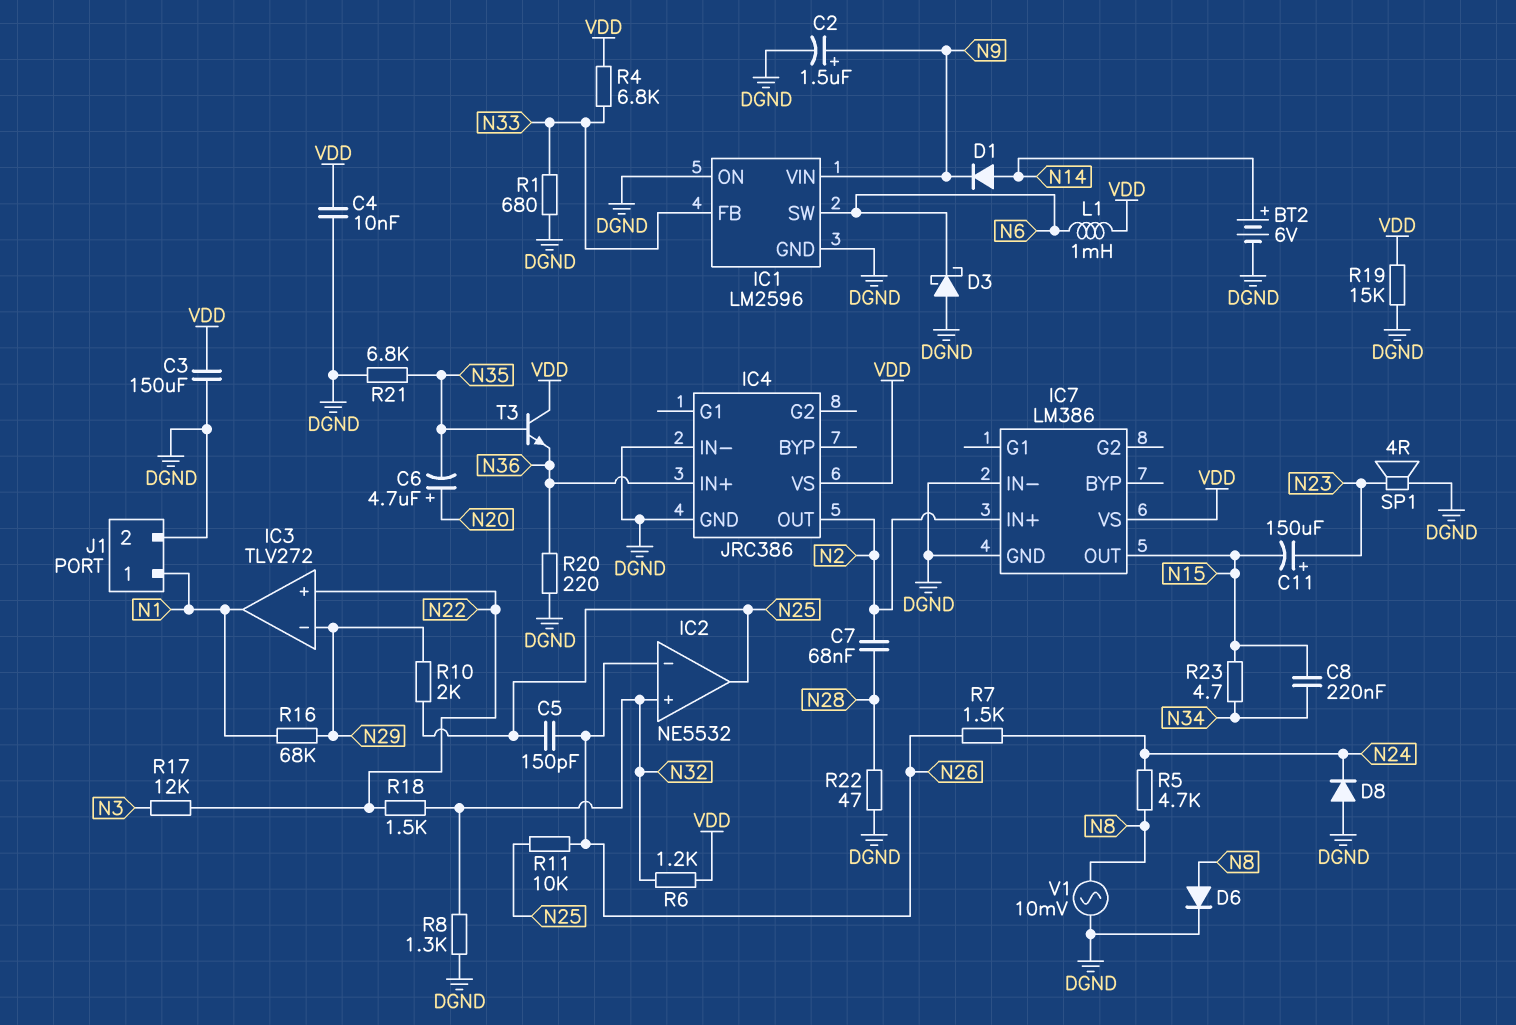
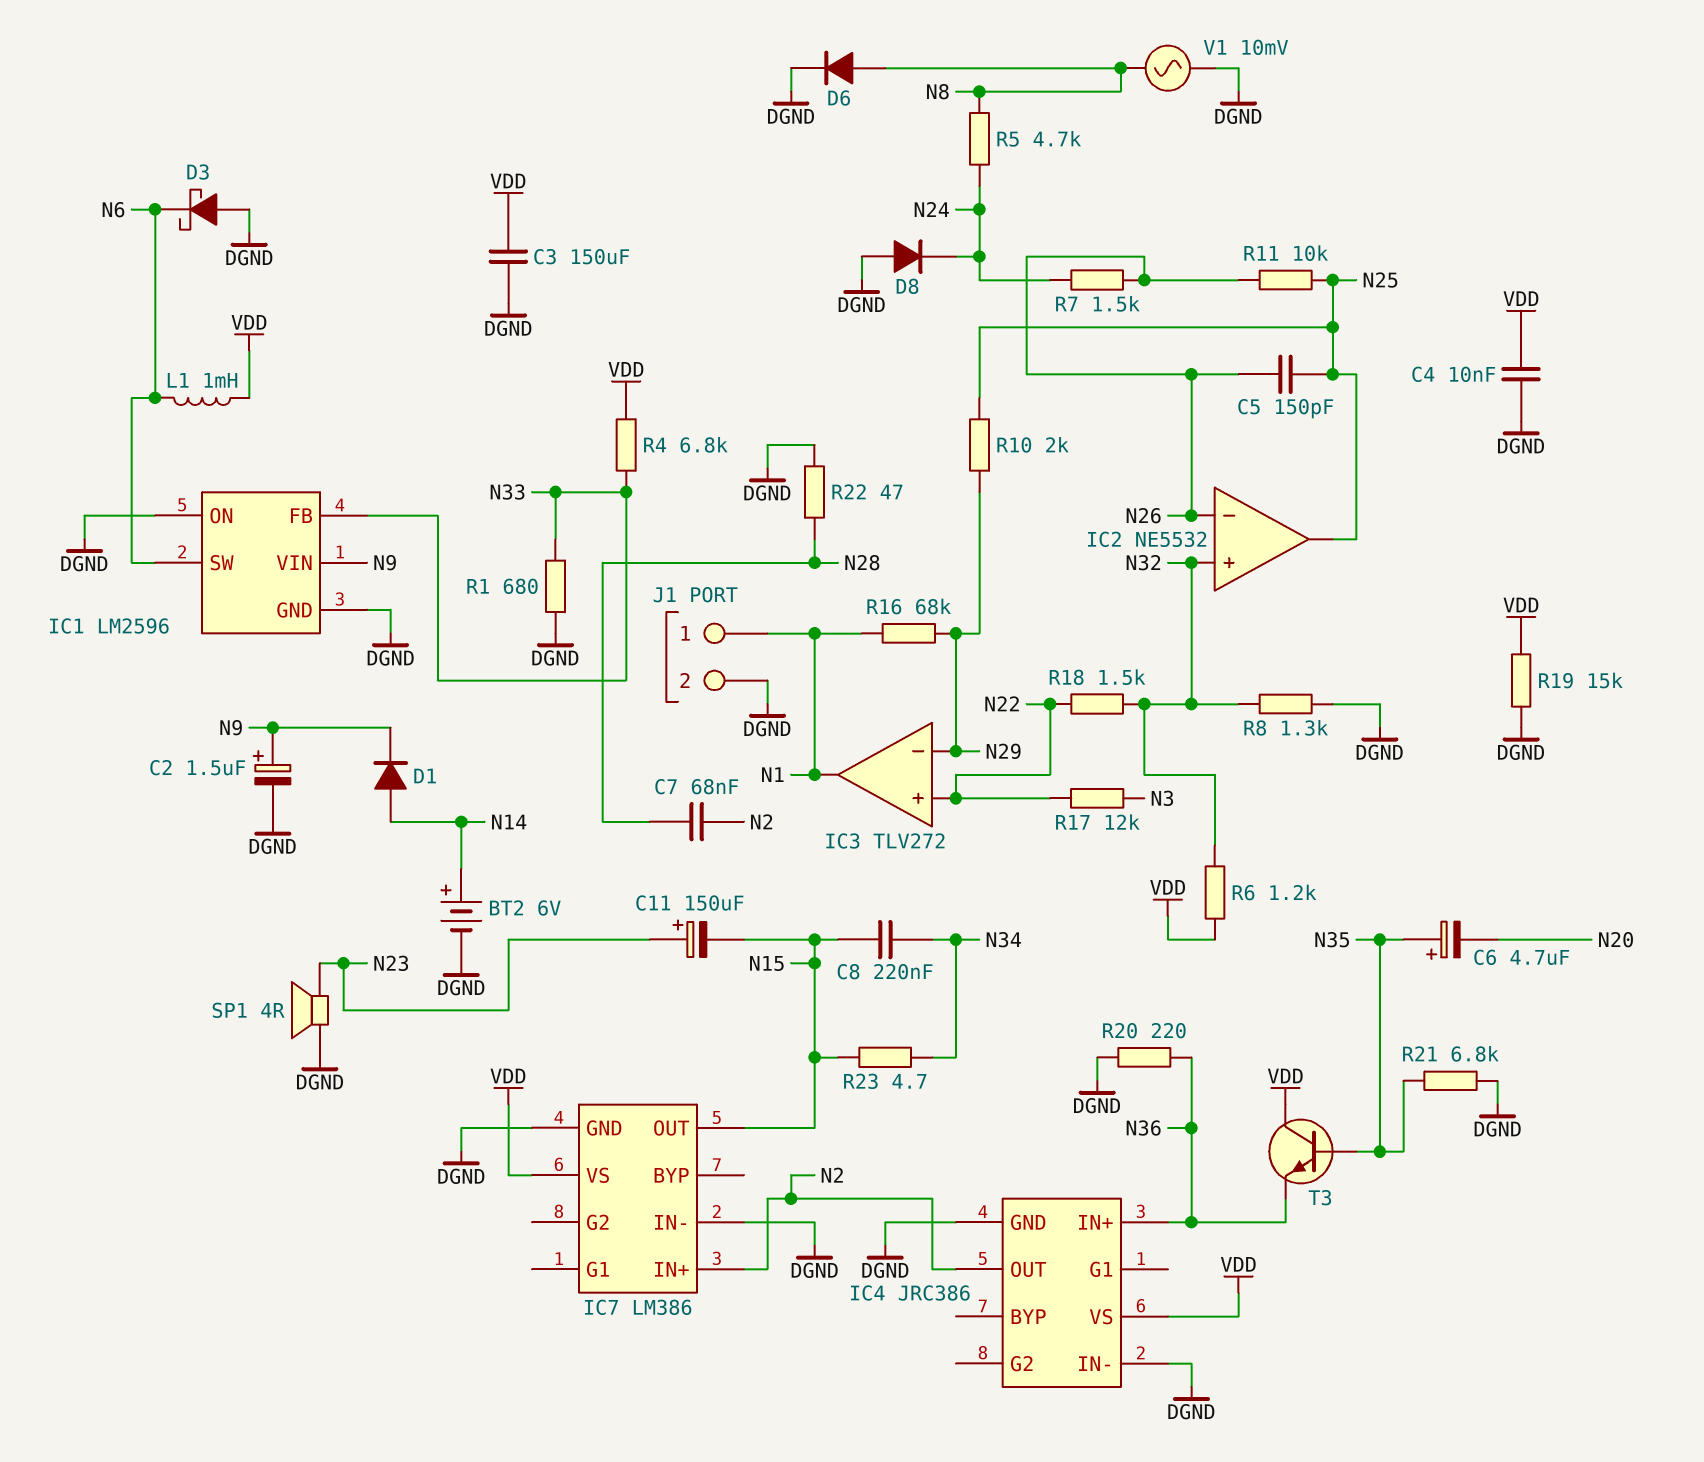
C6: 4.7uF (plus N20, minus N35) -> 4.7uF (plus N35, minus N20)

